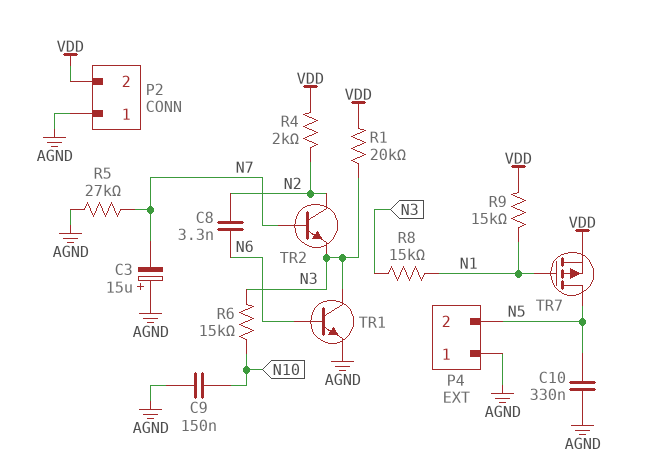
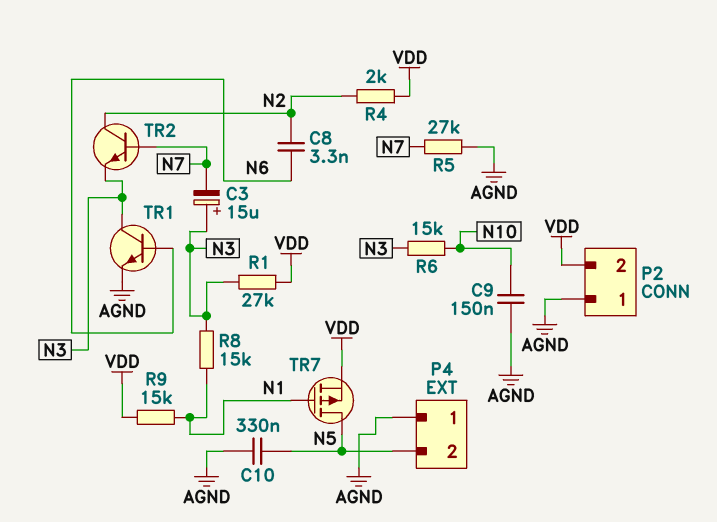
C3: 15uF (plus AGND, minus N7) -> 15uF (plus N3, minus N7)
R1: 20k (N3, VDD) -> 27k (N3, VDD)

